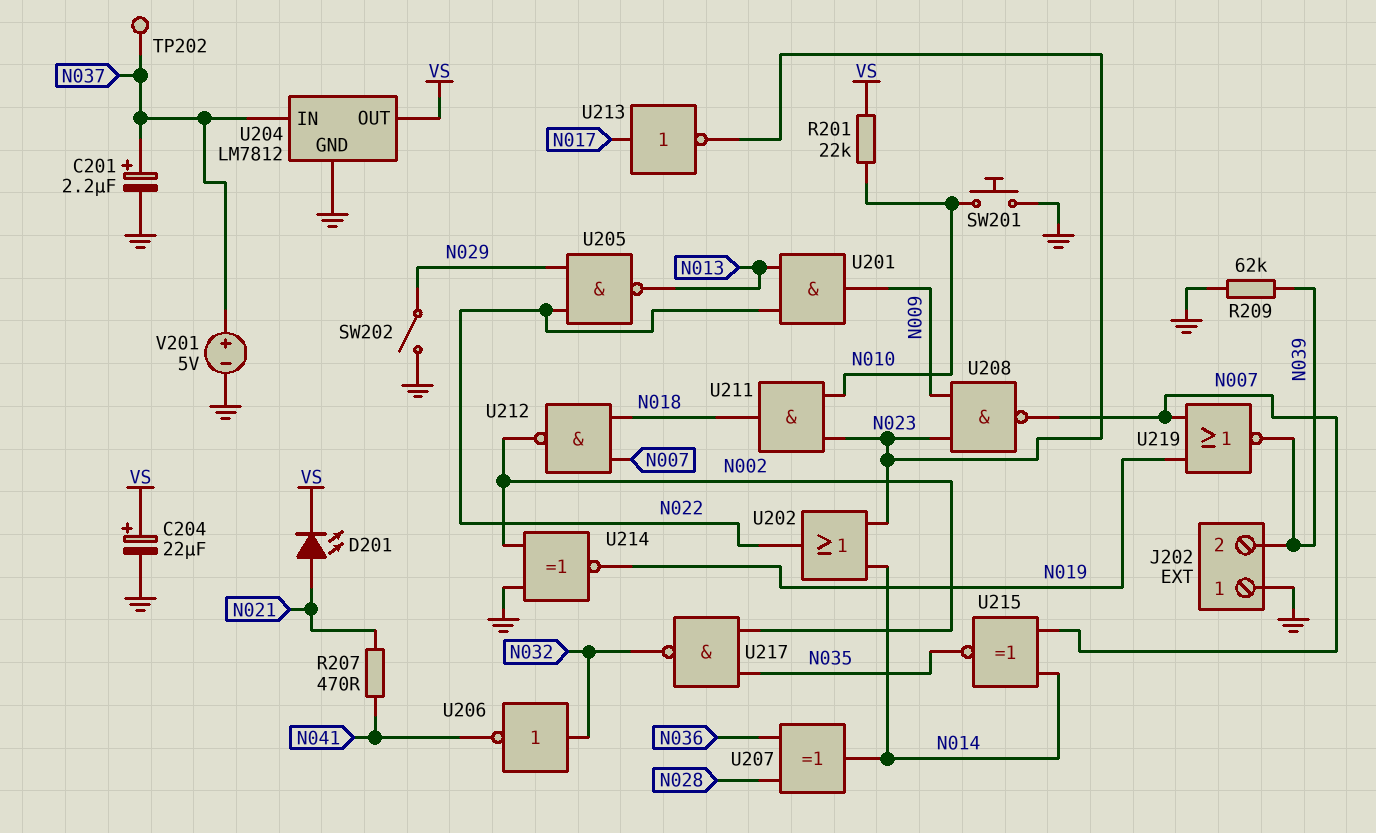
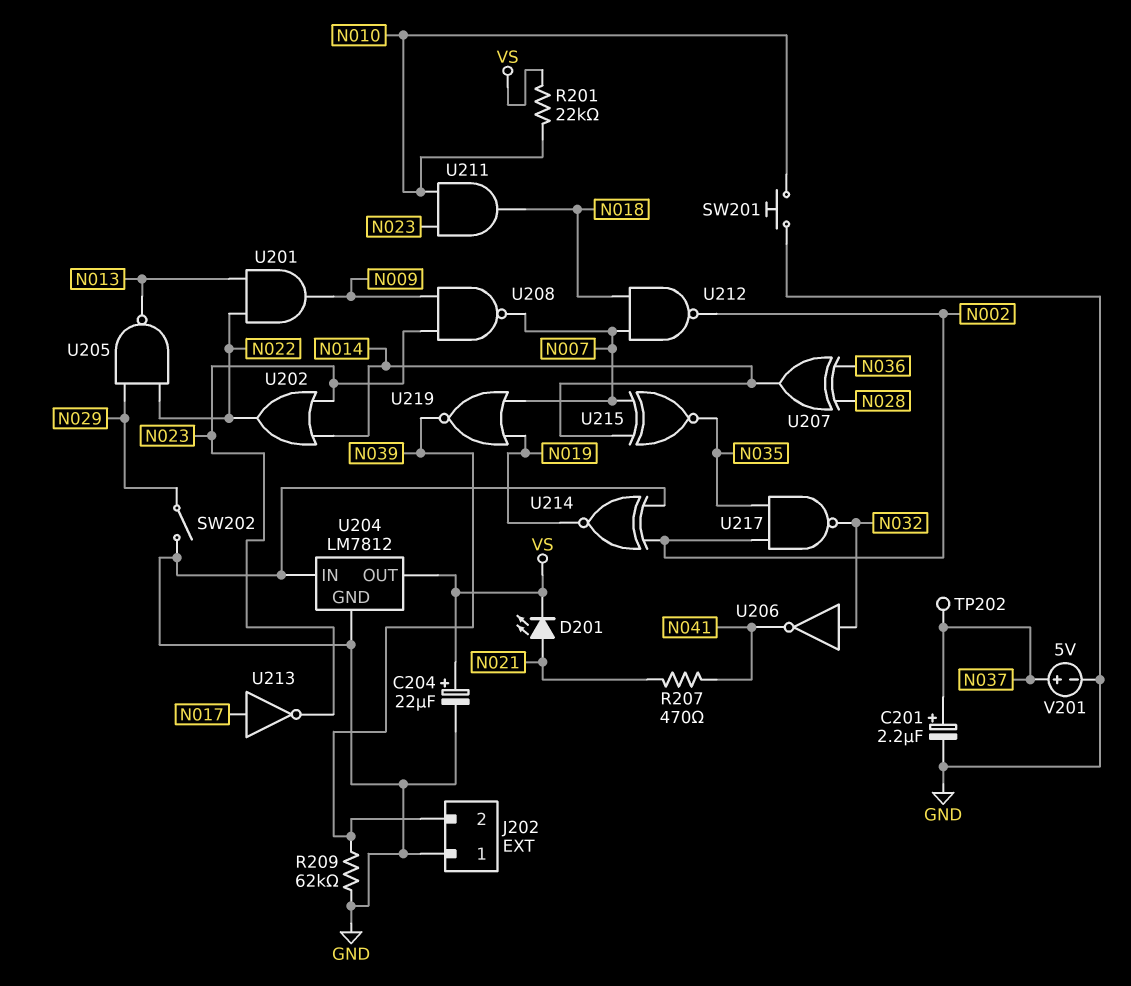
U204 pin IN: N037 -> GND

